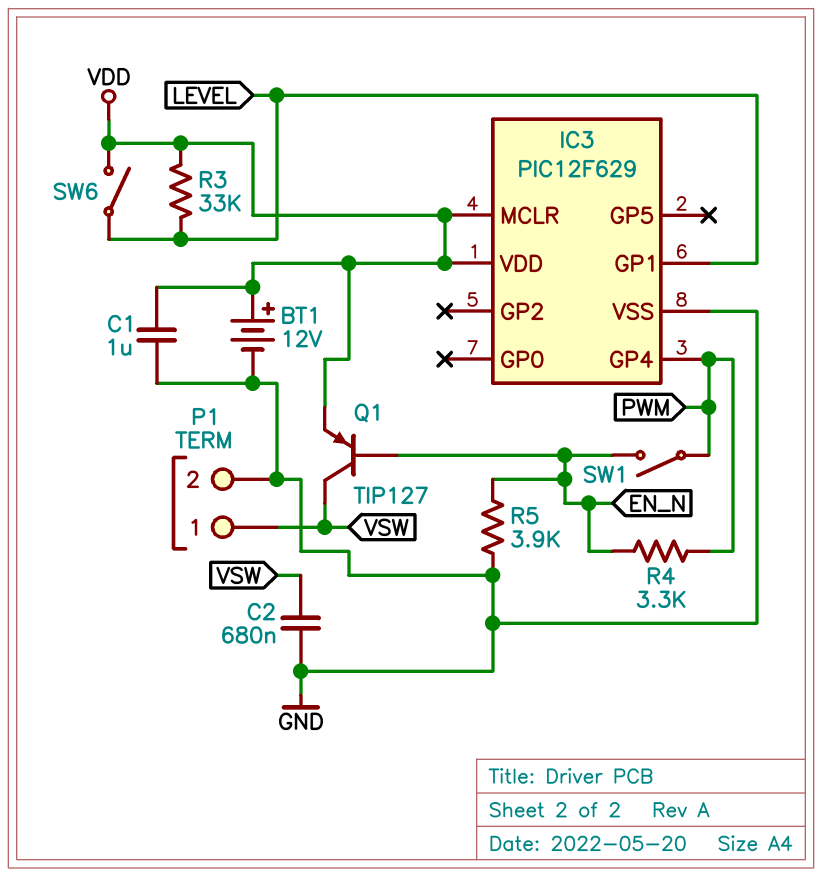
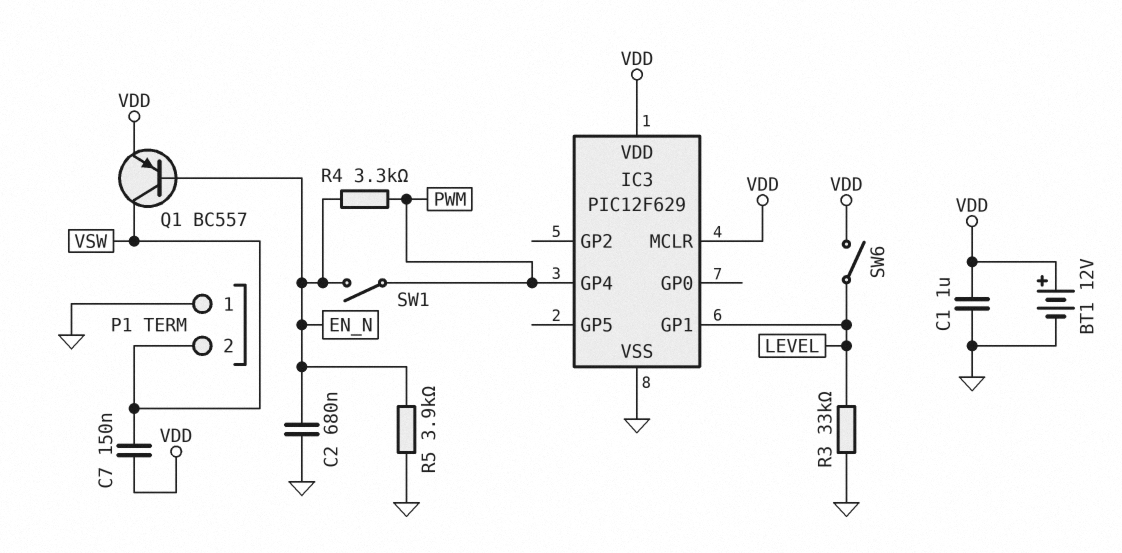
C2: 680nF (GND, VSW) -> 680nF (EN_N, GND)
C7: none -> 150nF (VDD, VSW)
P1 pin 1: VSW -> GND
P1 pin 2: GND -> VSW
Q1: PNP TIP127 (B EN_N, C VSW, E VDD) -> PNP BC557 (B EN_N, C VSW, E VDD)
R3: 33k (LEVEL, VDD) -> 33k (GND, LEVEL)

